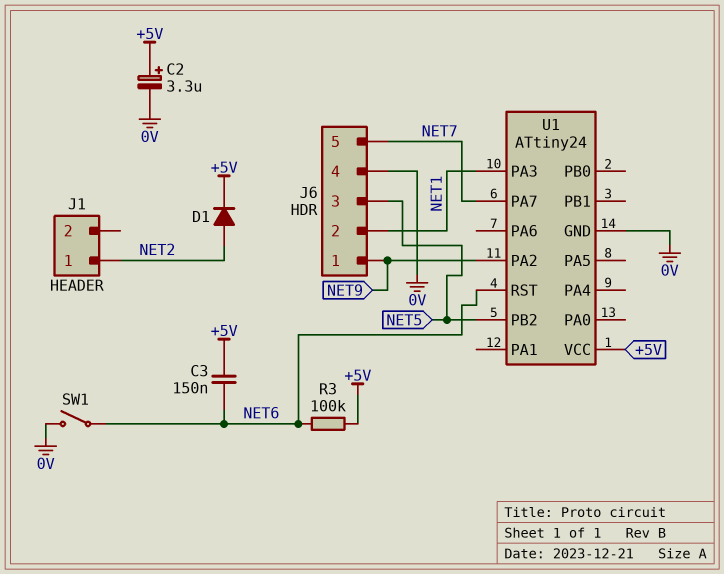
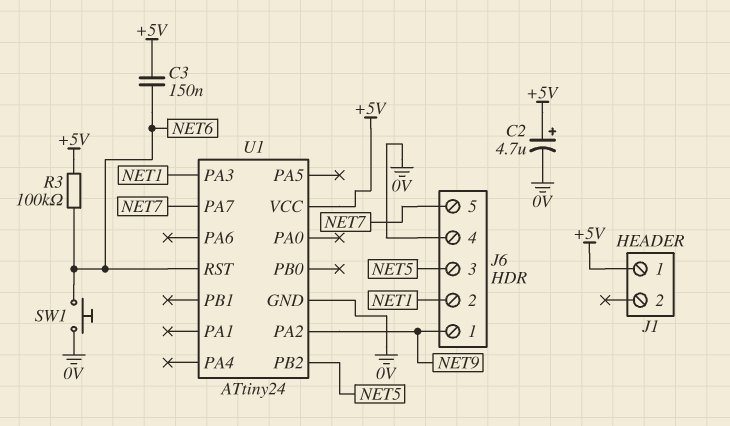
C2: 3.3uF (plus +5V, minus 0V) -> 4.7uF (plus +5V, minus 0V)
D1: diode (A NET2, K +5V) -> none
J1 pin 1: NET2 -> +5V
SW1: switch (0V, NET6) -> button (0V, NET6)

